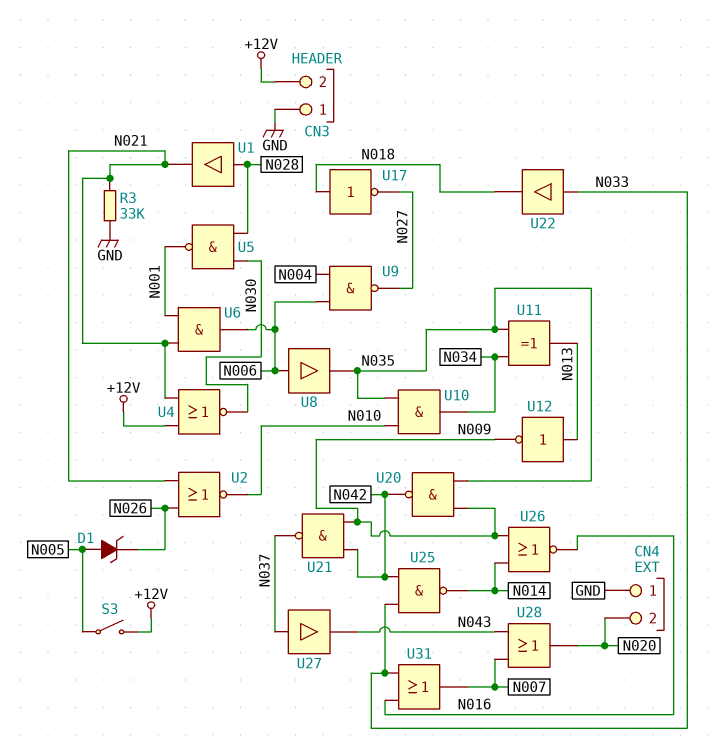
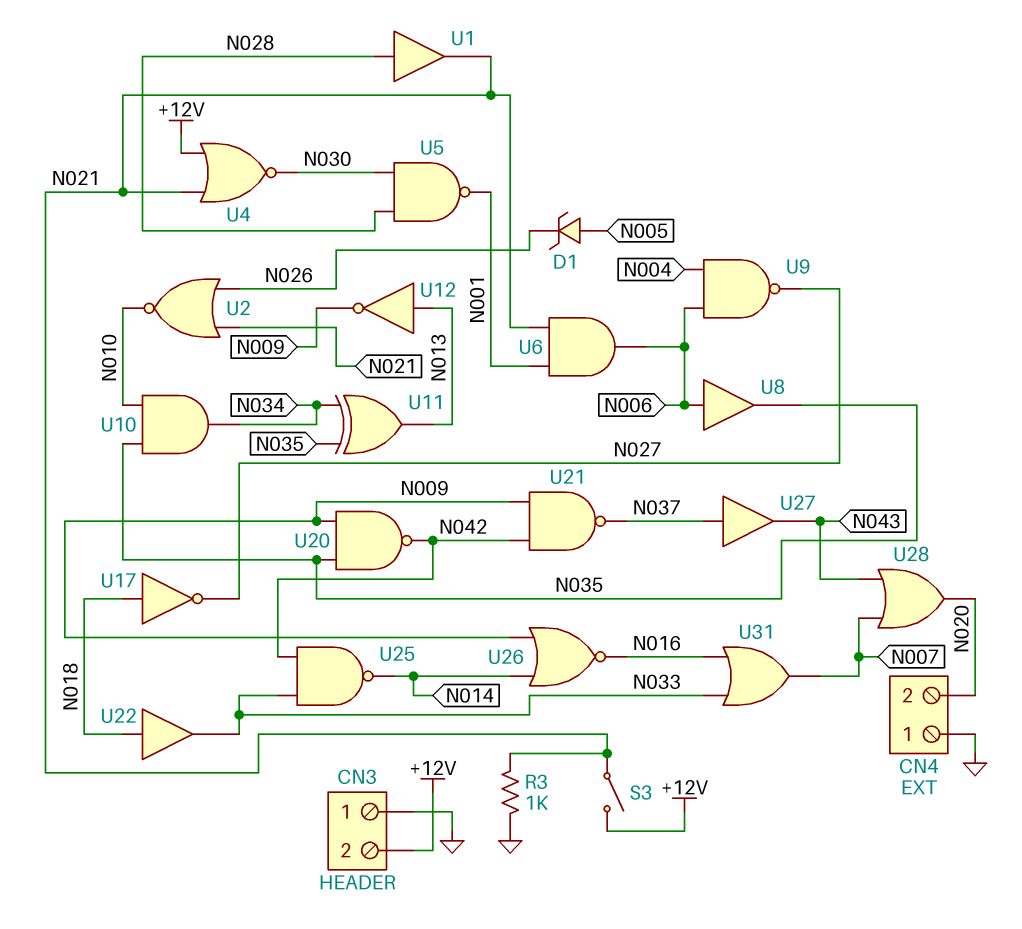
R3: 33k (GND, N021) -> 1k (GND, N021)
S3: switch (+12V, N005) -> switch (+12V, N021)
U22: buffer (in N033, out N018) -> buffer (in N018, out N033)

